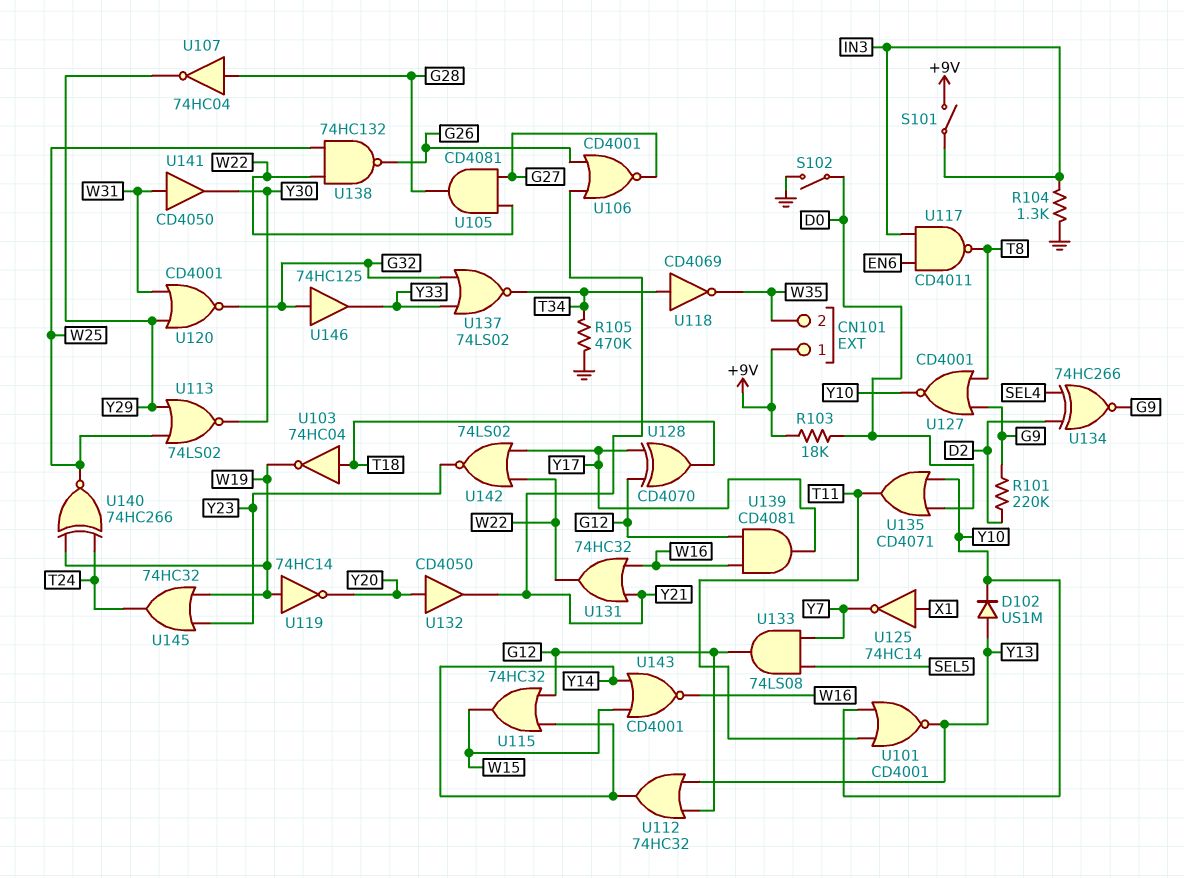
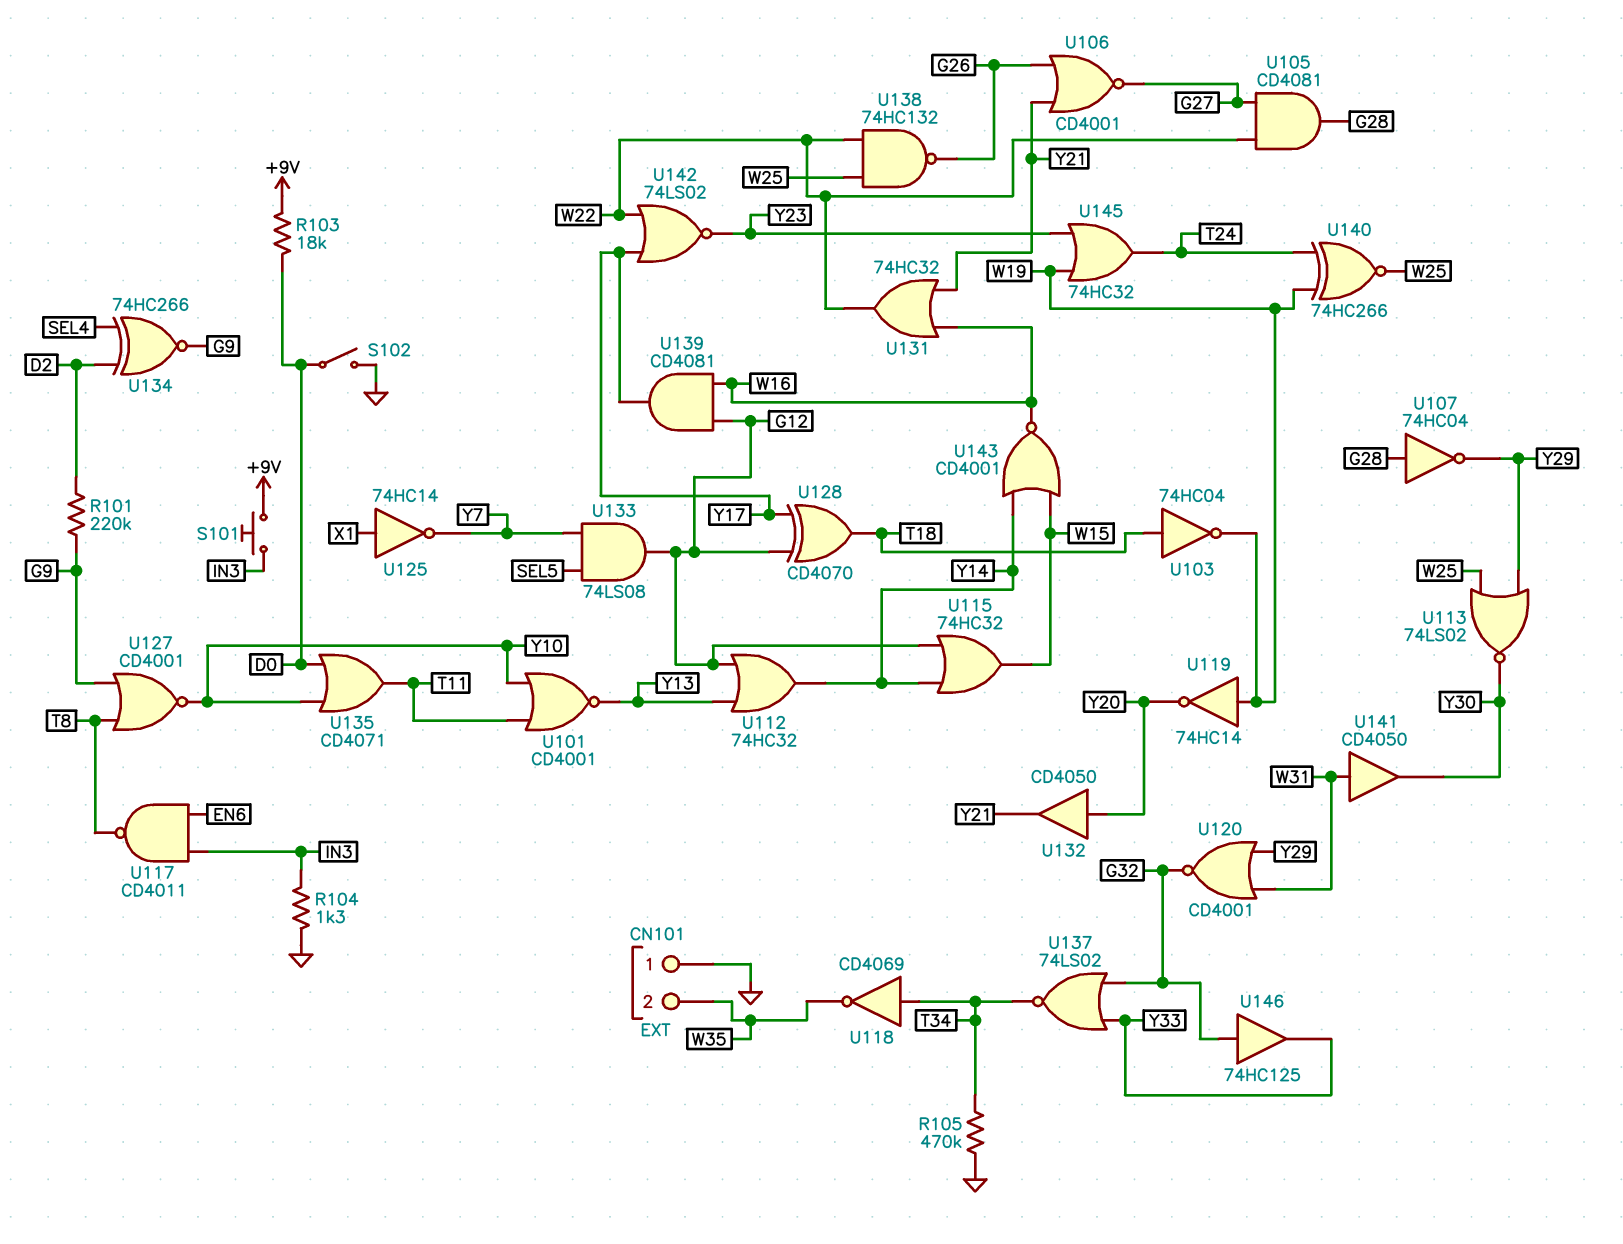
CN101 pin 1: +9V -> GND
D102: diode US1M (A Y13, K Y10) -> none
S101: switch (+9V, IN3) -> button (+9V, IN3)

